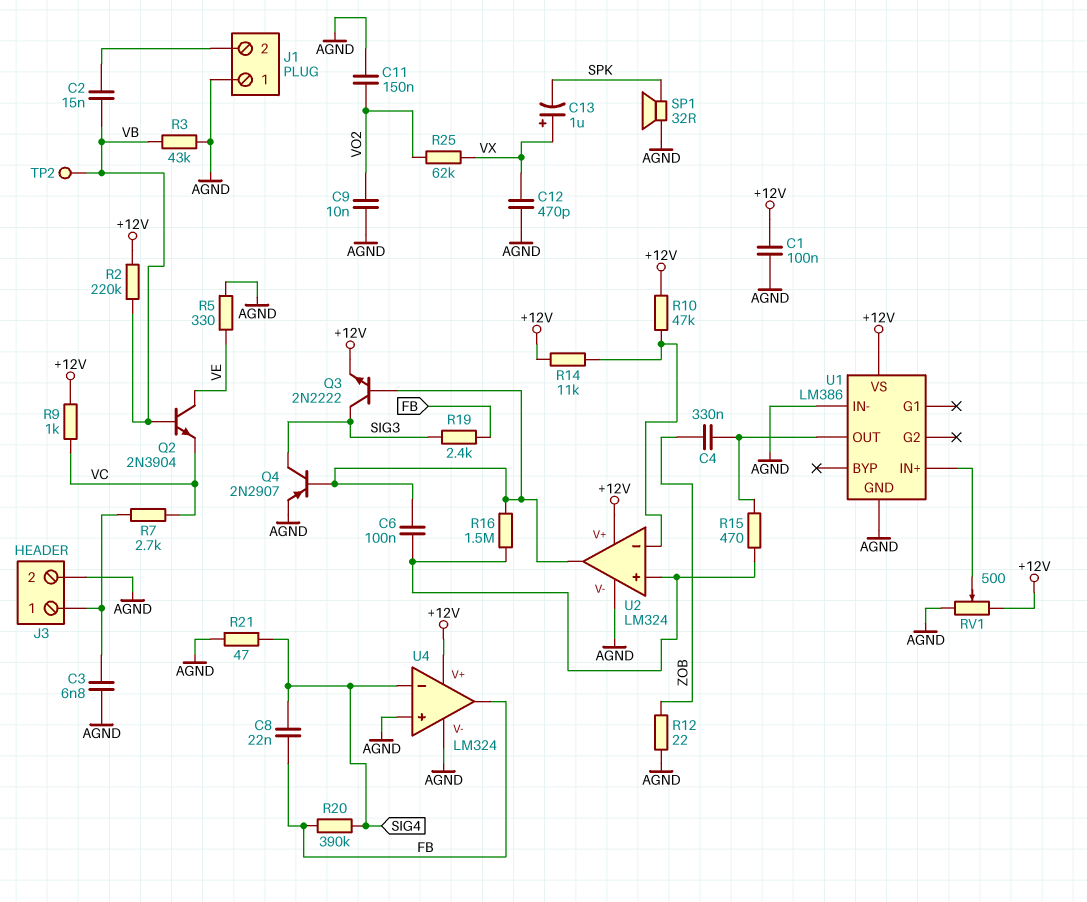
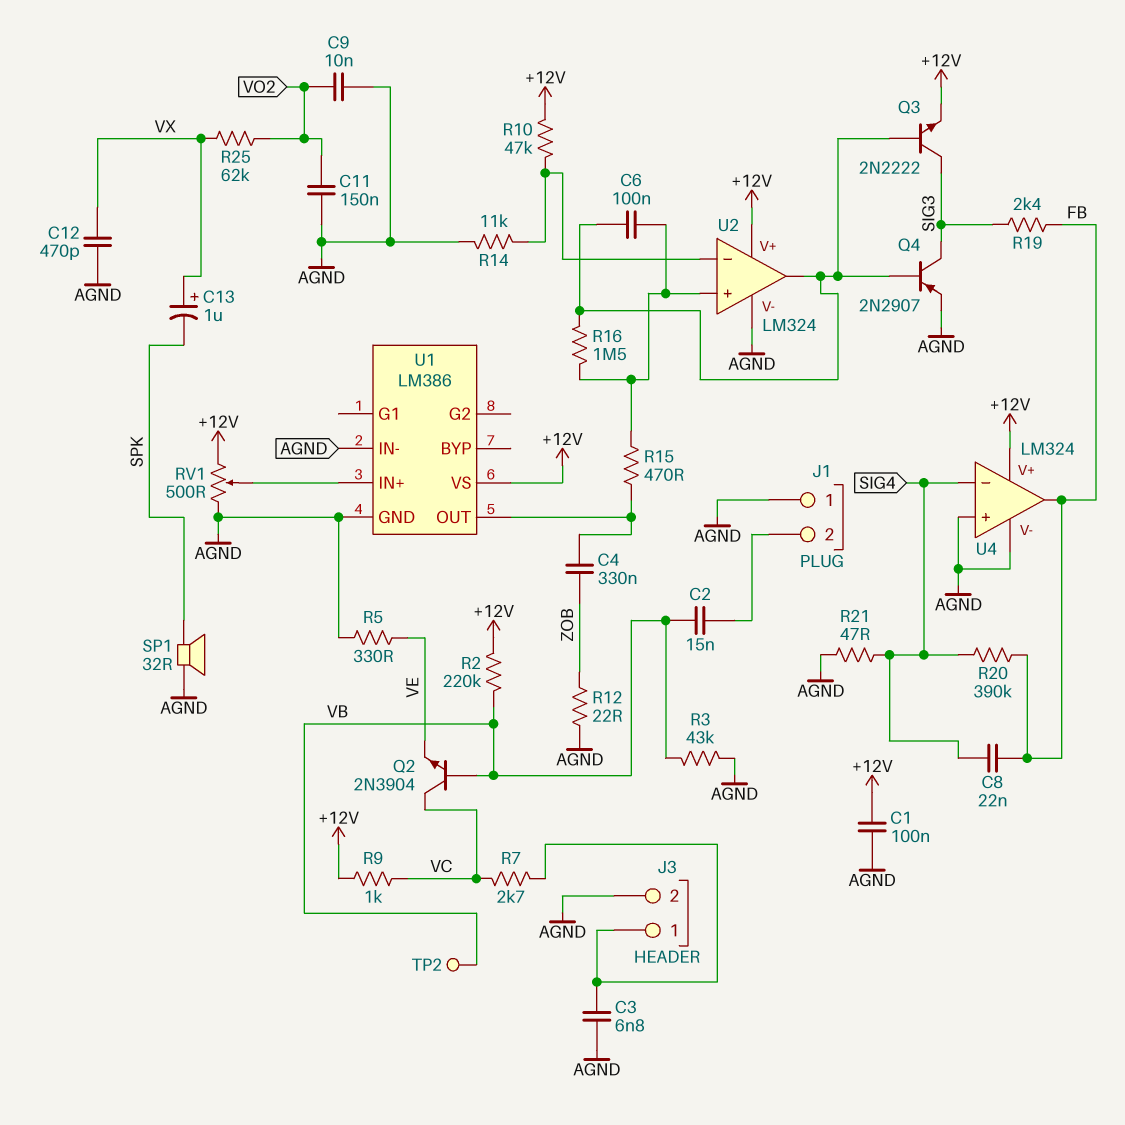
Q2: NPN 2N3904 (B VB, C VE, E VC) -> NPN 2N3904 (B VB, C VC, E VE)
R14: 11k (+12V, U2/in-) -> 11k (AGND, U2/in-)

